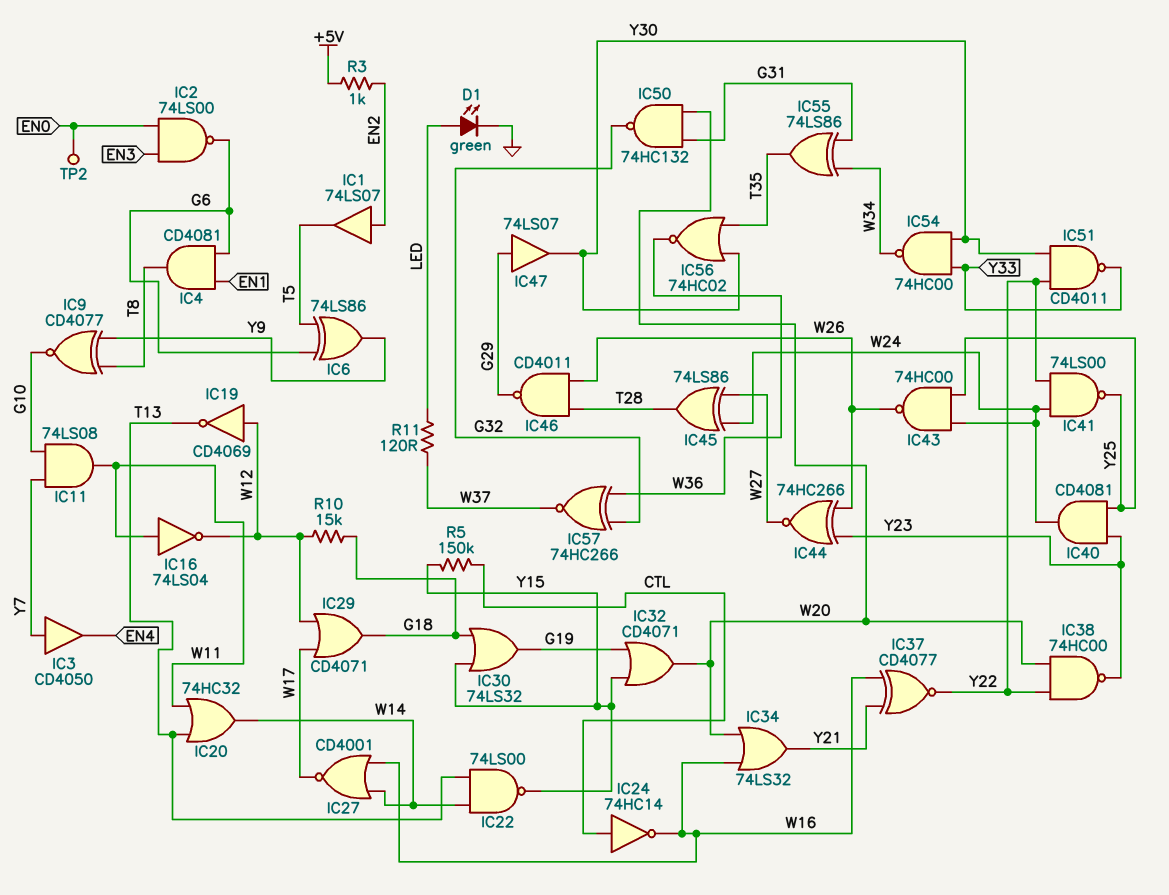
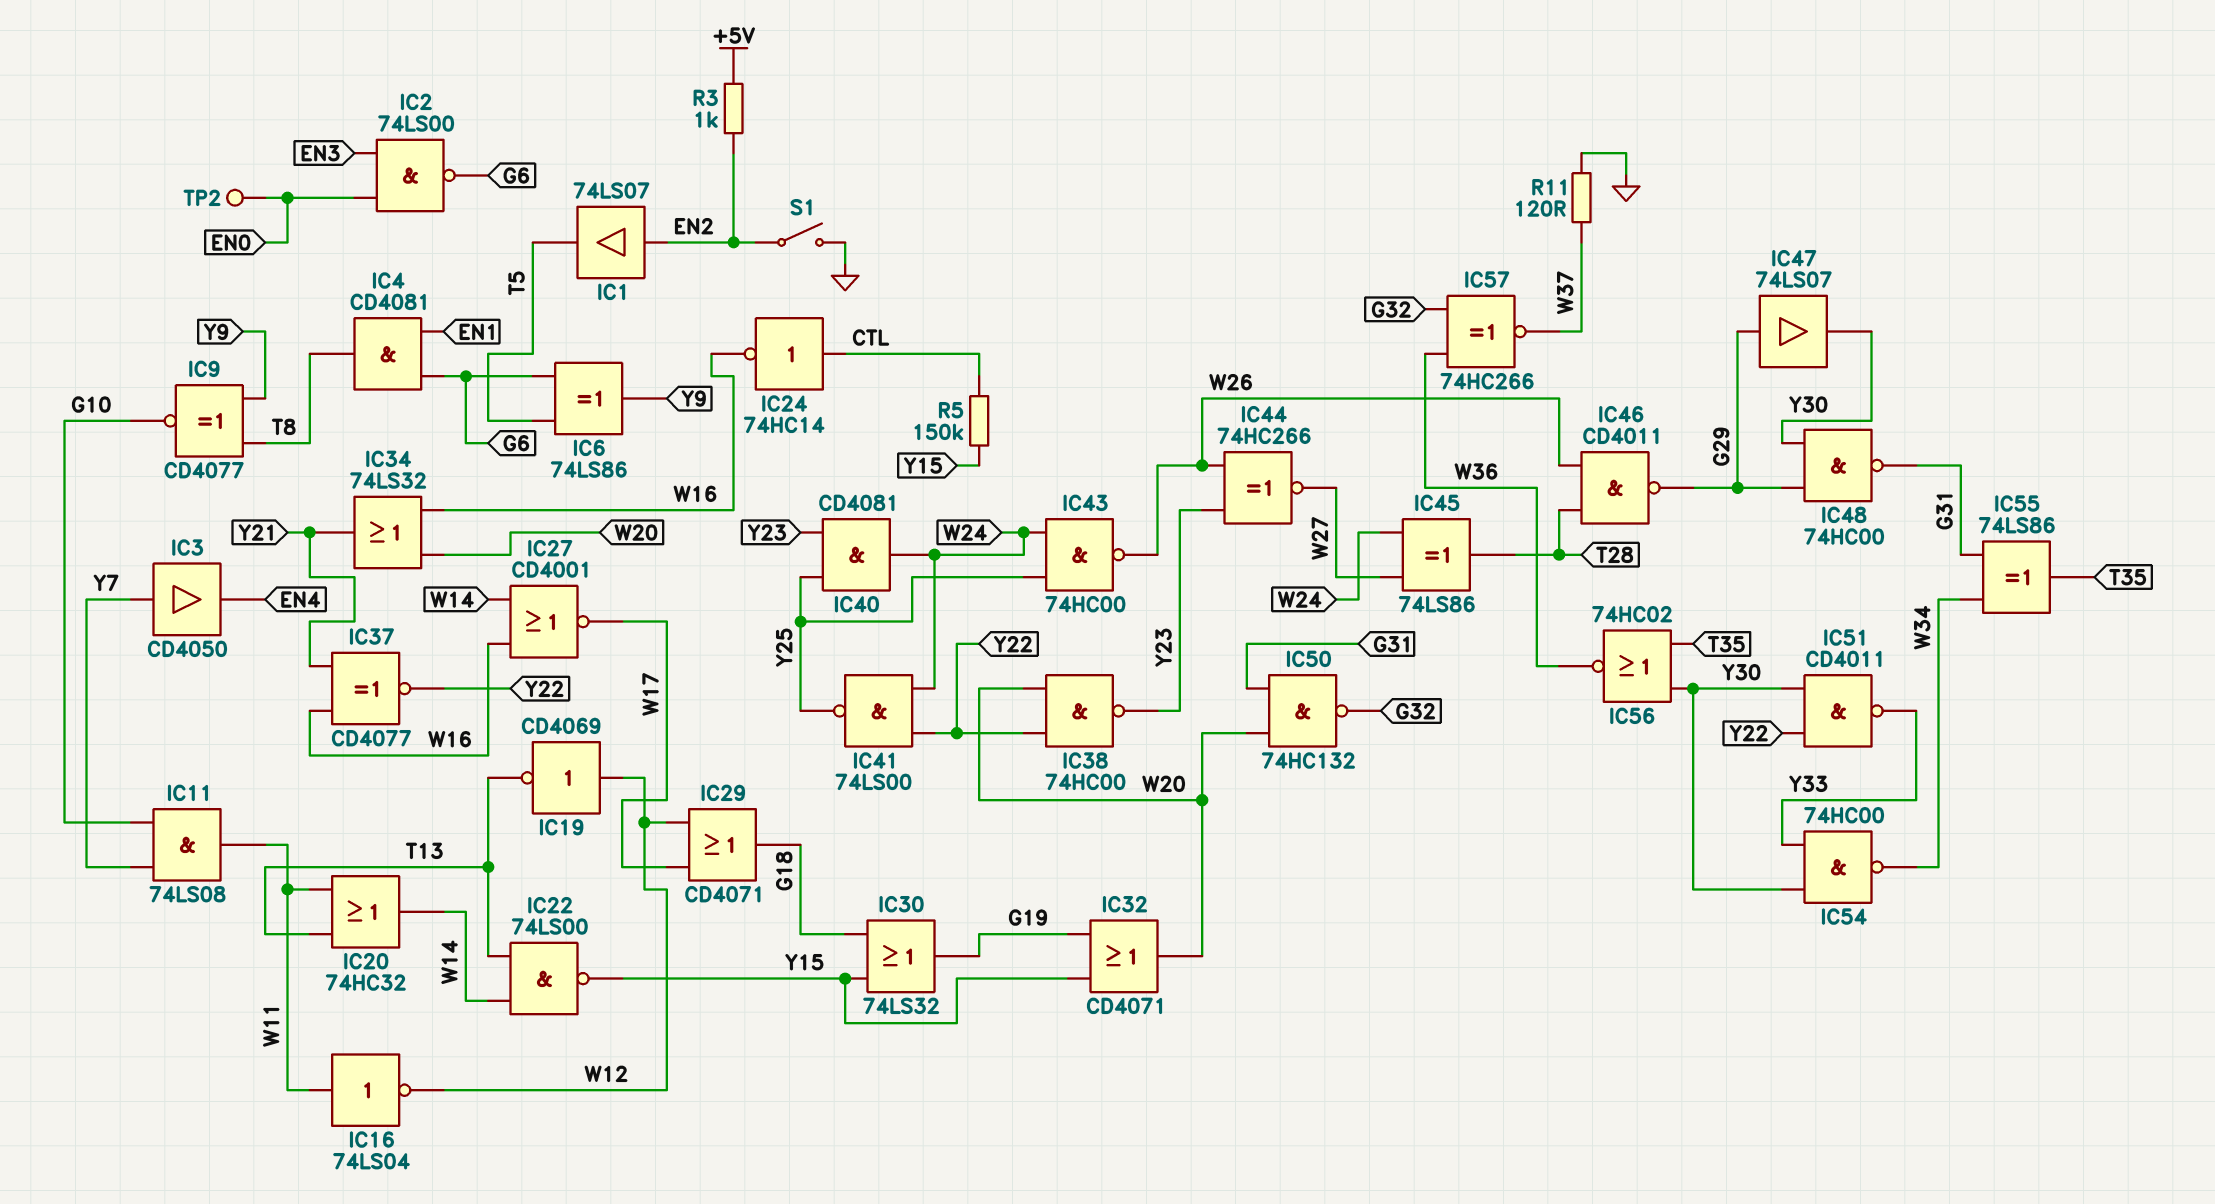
D1: LED green (A LED, K GND) -> none
IC48: none -> NAND 74HC00 (in G29, in Y30, out G31)
R10: 15k (G18, W12) -> none
R11: 120 (LED, W37) -> 120 (GND, W37)
S1: none -> switch (EN2, GND)

